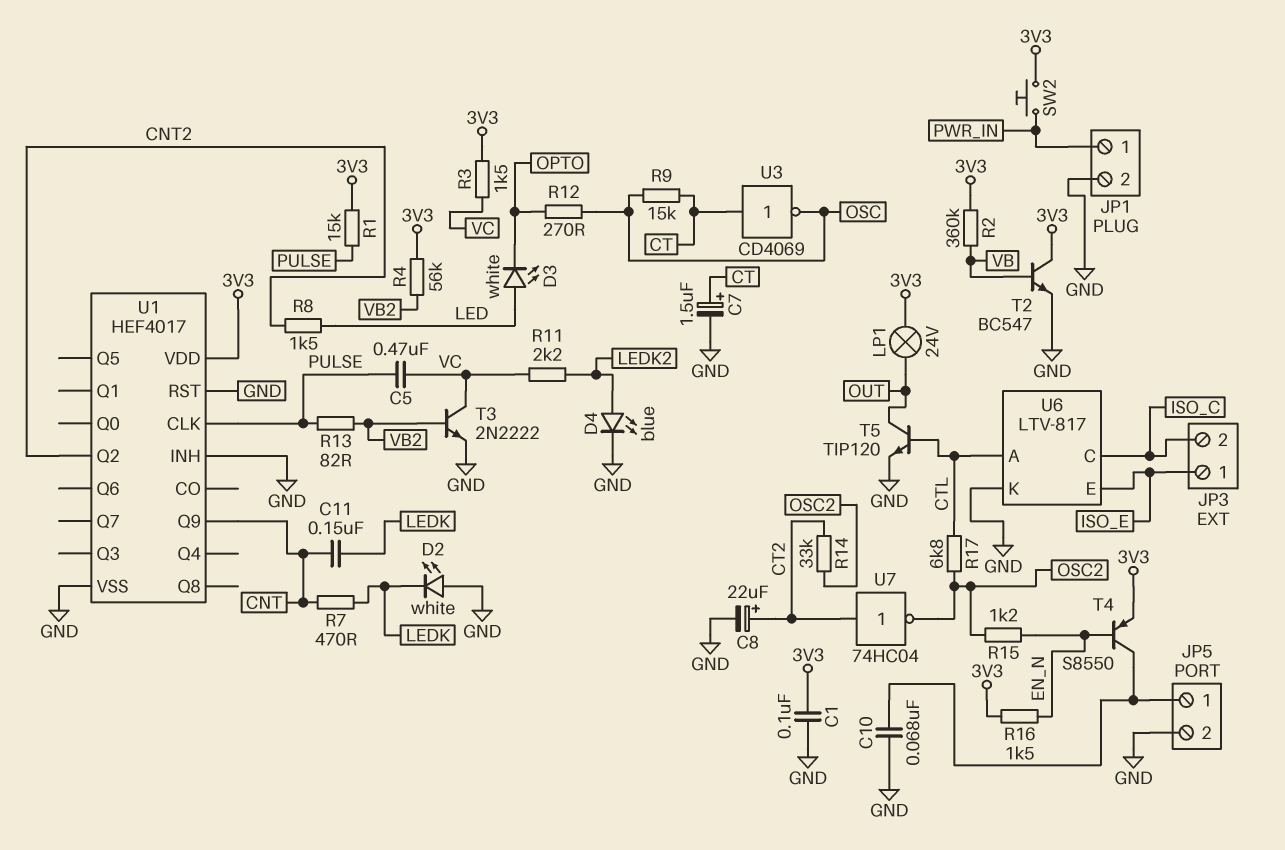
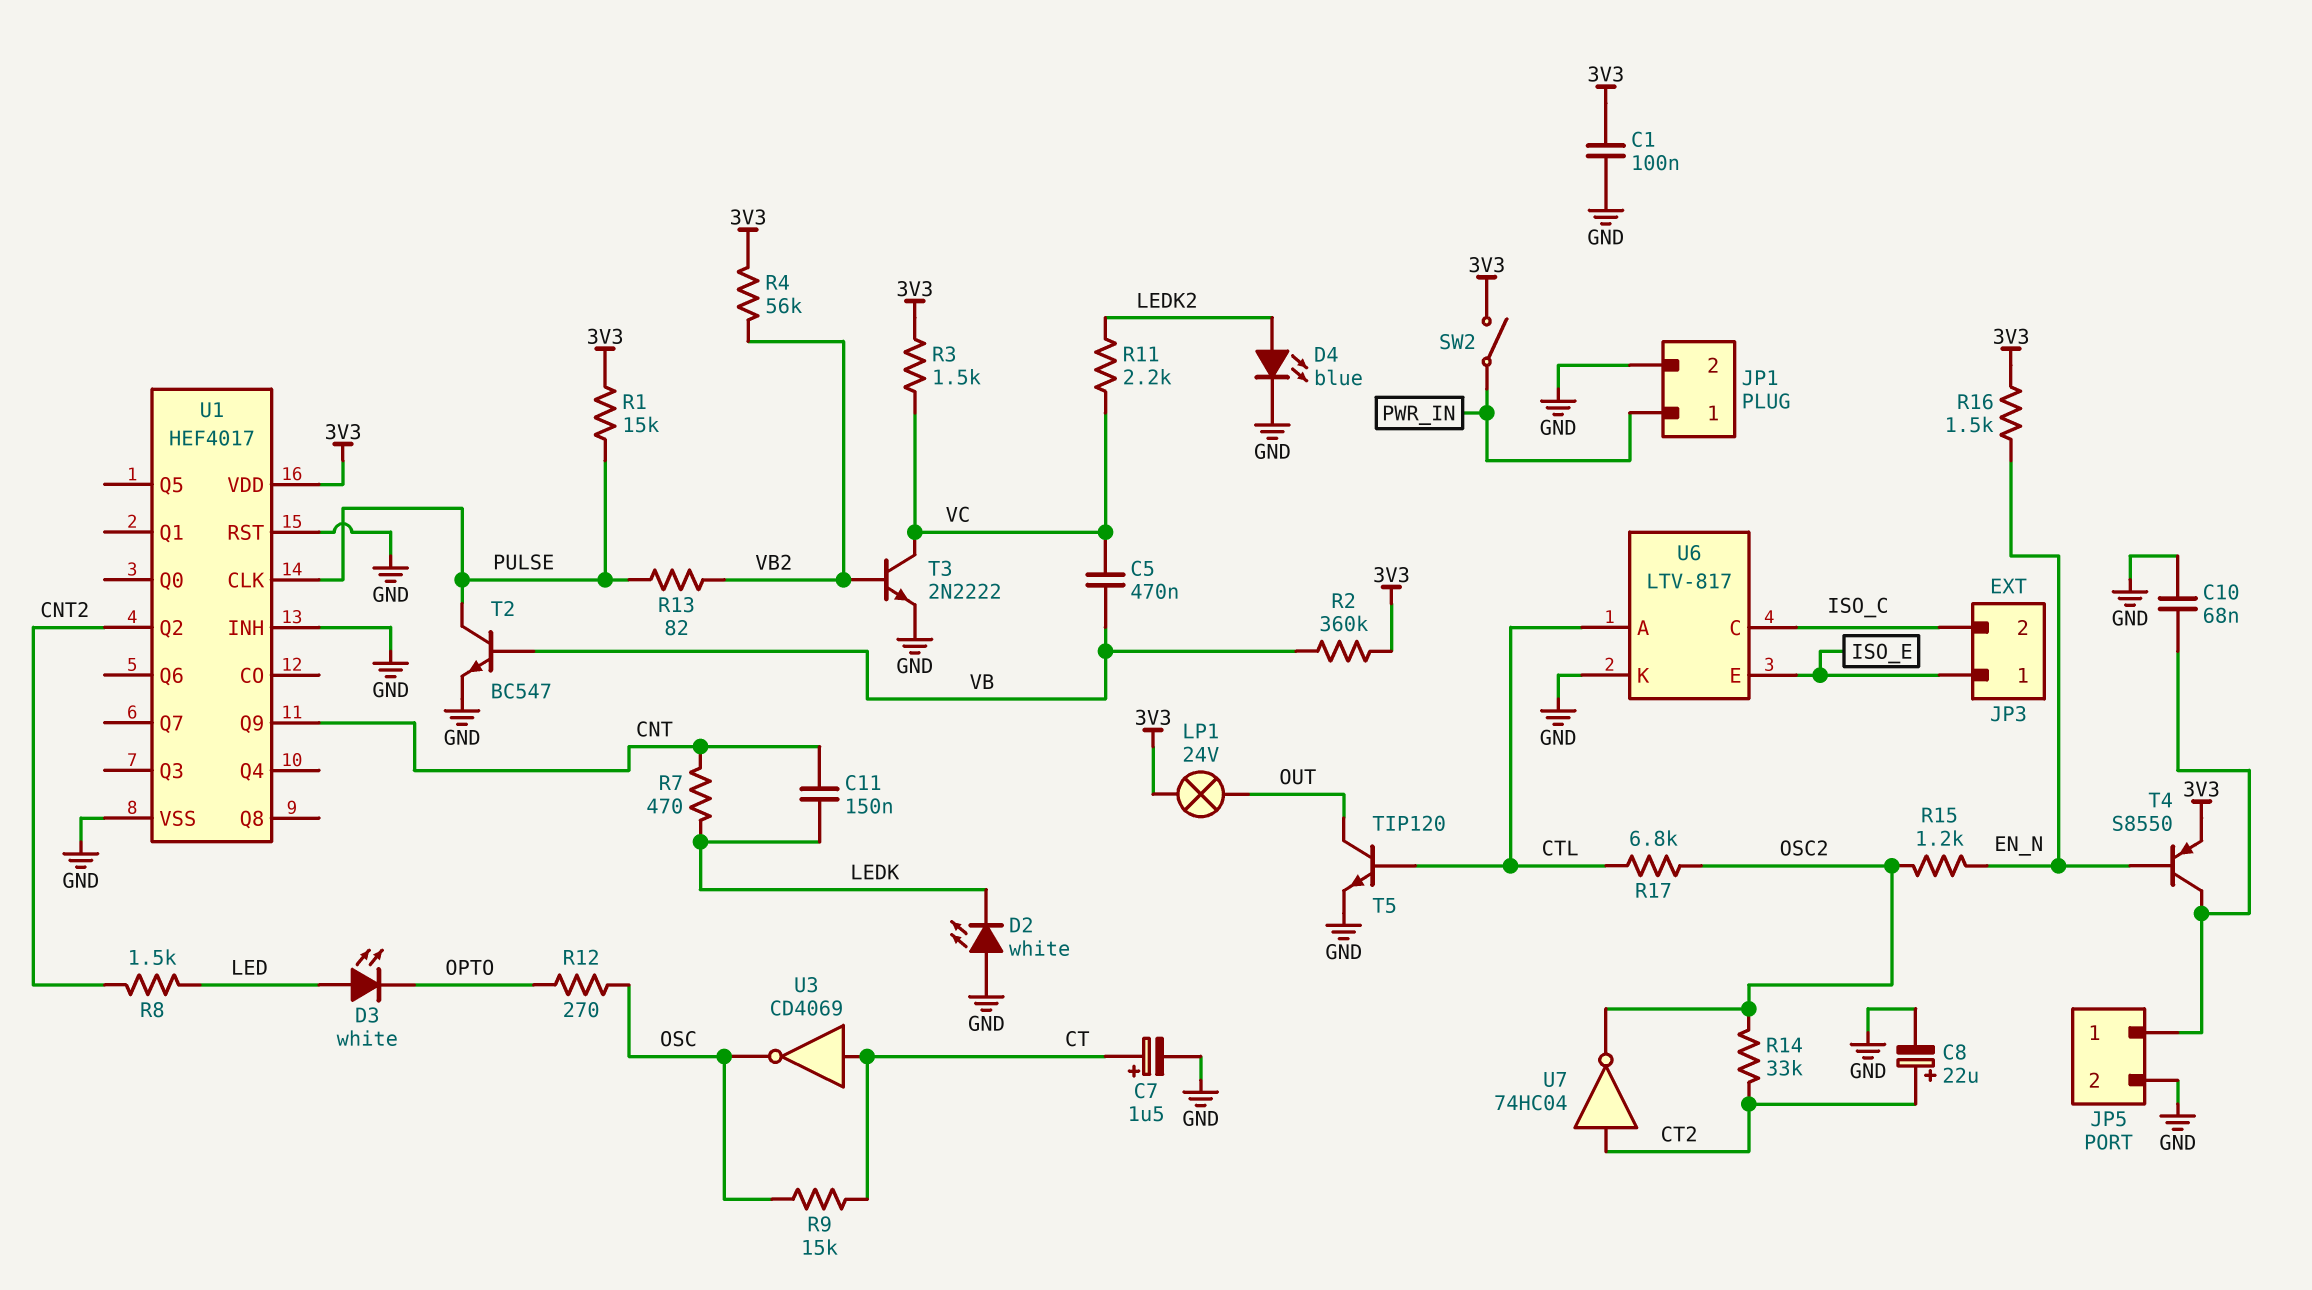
C5: 470nF (PULSE, VC) -> 470nF (VB, VC)
SW2: button (3V3, PWR_IN) -> switch (3V3, PWR_IN)
T2: NPN BC547 (B VB, C 3V3, E GND) -> NPN BC547 (B VB, C PULSE, E GND)

